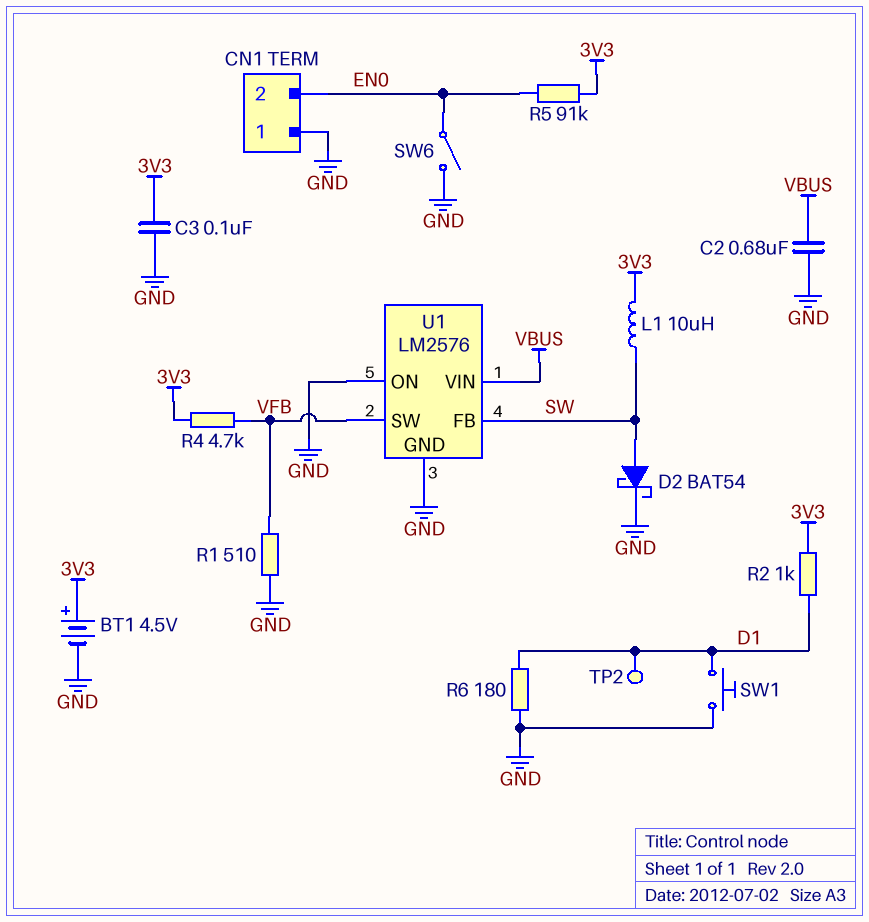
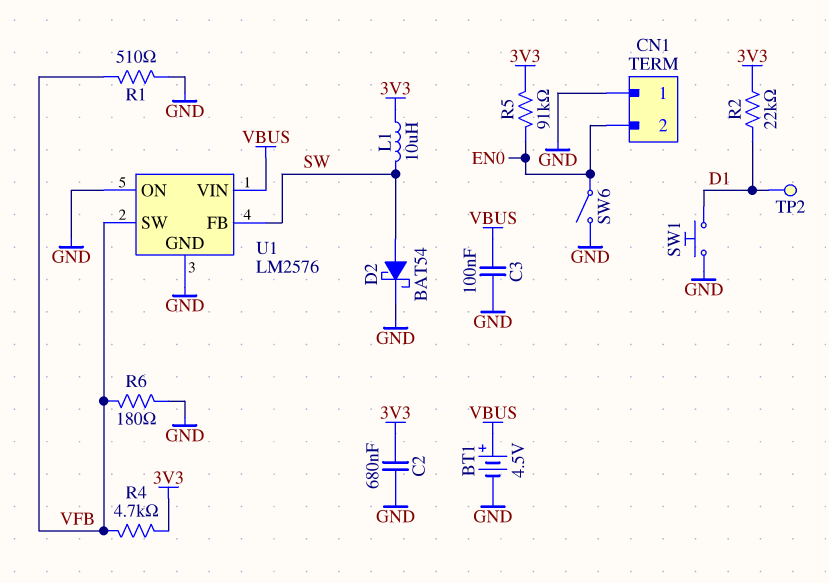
BT1: 4.5V (plus 3V3, minus GND) -> 4.5V (plus VBUS, minus GND)
C2: 680nF (GND, VBUS) -> 680nF (3V3, GND)
C3: 100nF (3V3, GND) -> 100nF (GND, VBUS)
R2: 1k (3V3, D1) -> 22k (3V3, D1)
R6: 180 (D1, GND) -> 180 (GND, VFB)

